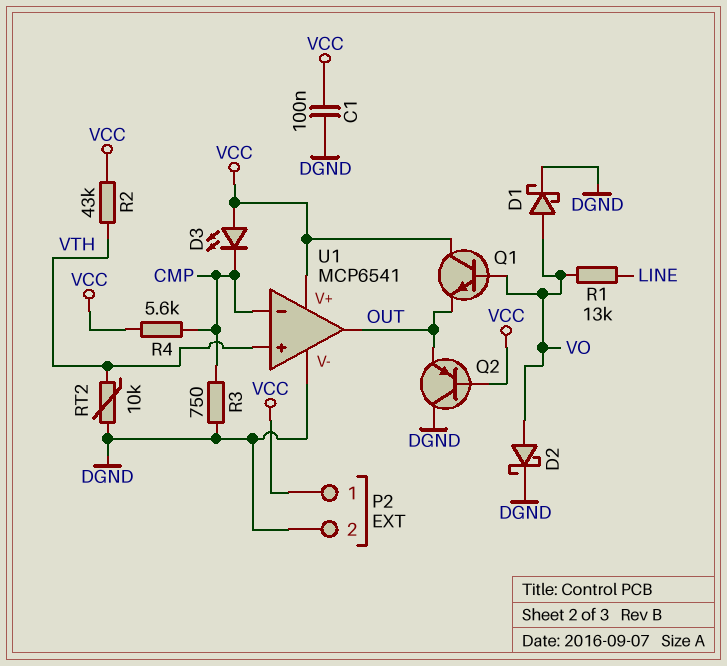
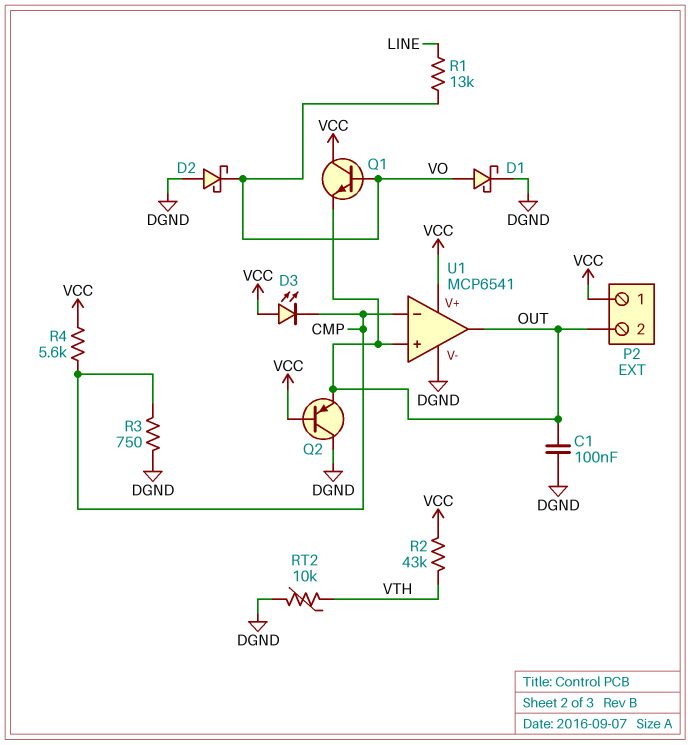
C1: 100nF (DGND, VCC) -> 100nF (DGND, OUT)
D2: schottky (A VO, K DGND) -> schottky (A DGND, K VO)
P2 pin 2: DGND -> OUT
U1 pin in+: VTH -> OUT

